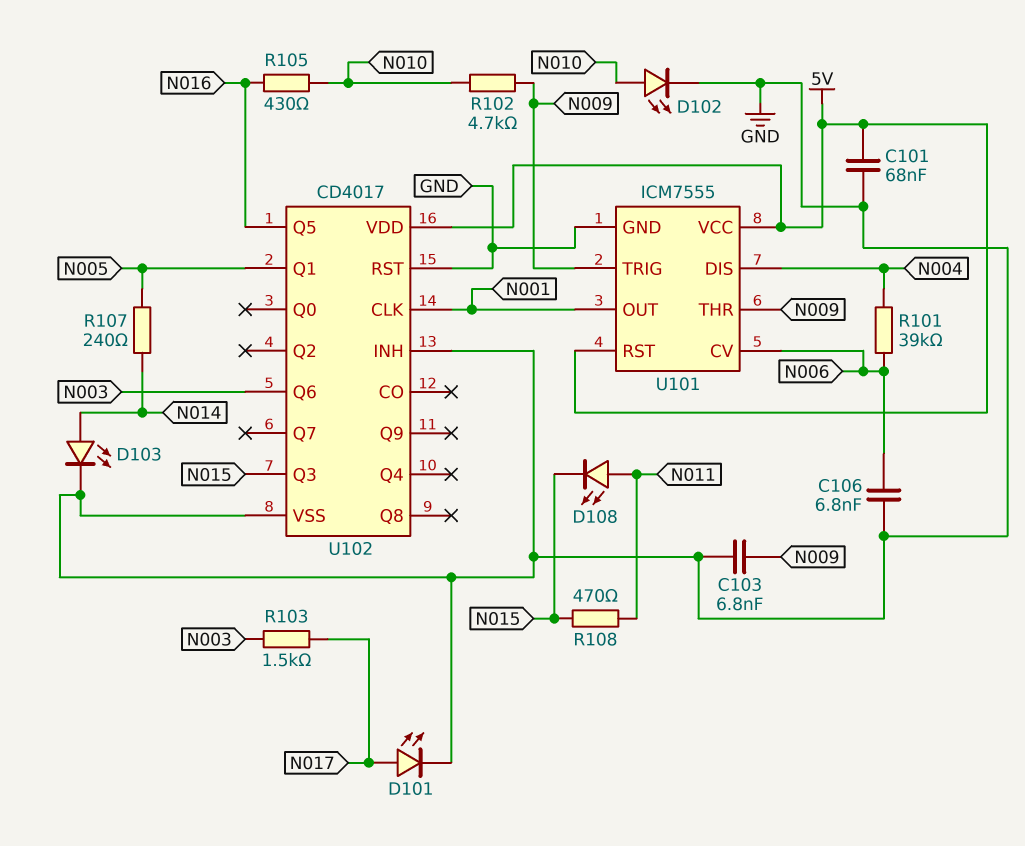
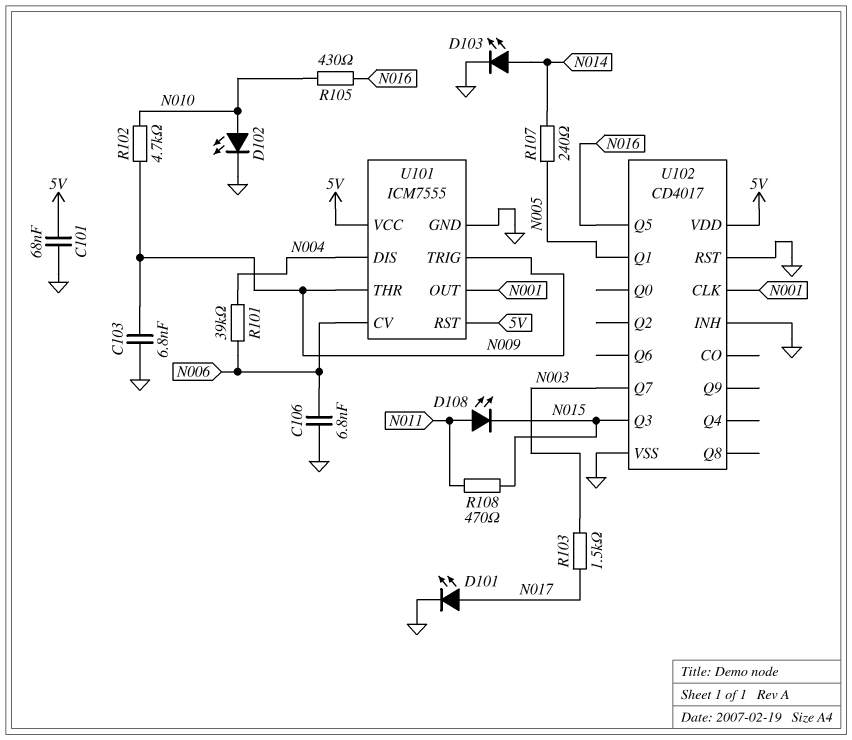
U102 pin Q6: N003 -> none
U102 pin Q7: none -> N003

